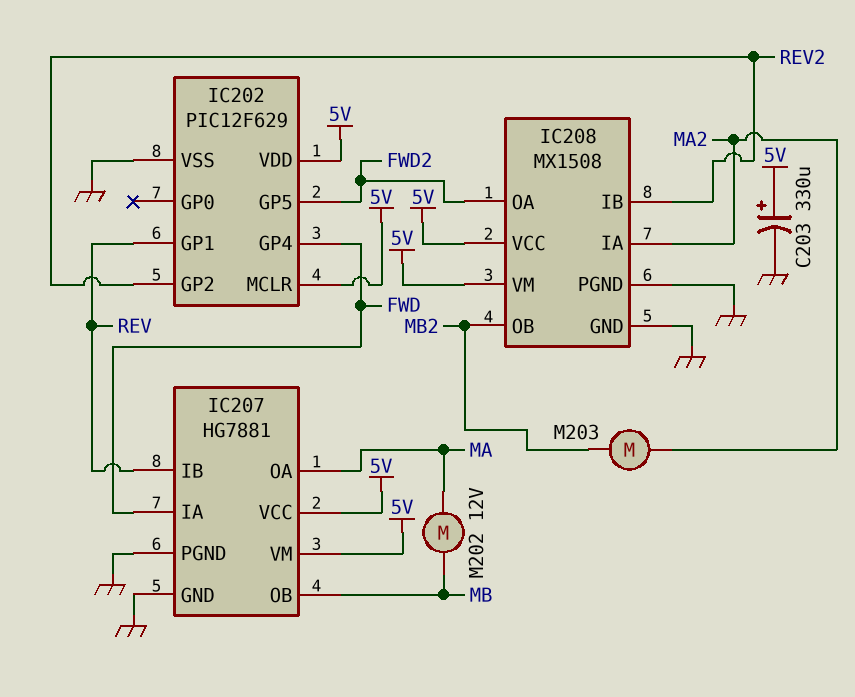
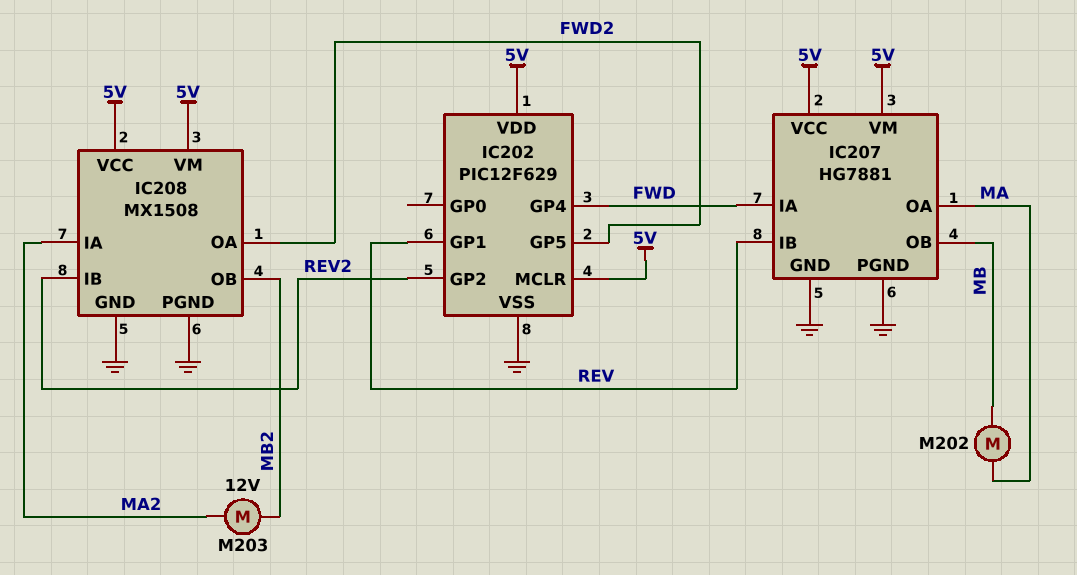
C203: 330uF (plus 5V, minus GND) -> none
M202: motor 12V (MA, MB) -> motor (MA, MB)
M203: motor (MA2, MB2) -> motor 12V (MA2, MB2)

